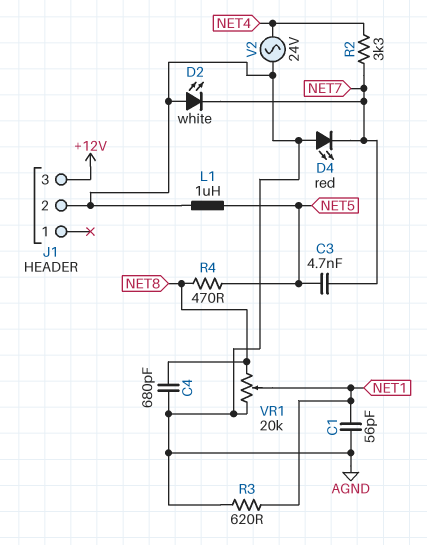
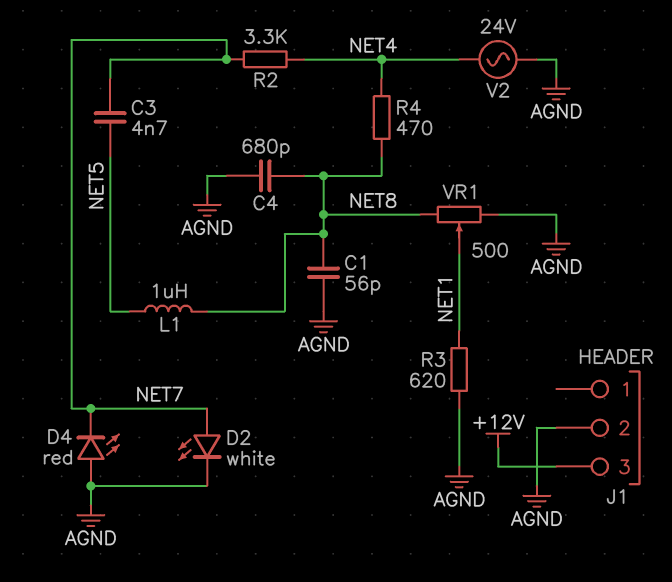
C1: 56pF (AGND, NET1) -> 56pF (AGND, NET8)
D2: LED white (A AGND, K NET7) -> LED white (A NET7, K AGND)
L1: 1uH (AGND, NET5) -> 1uH (NET5, NET8)
R4: 470 (NET5, NET8) -> 470 (NET4, NET8)
VR1: 20k (AGND, NET8, wiper NET1) -> 500 (AGND, NET8, wiper NET1)

